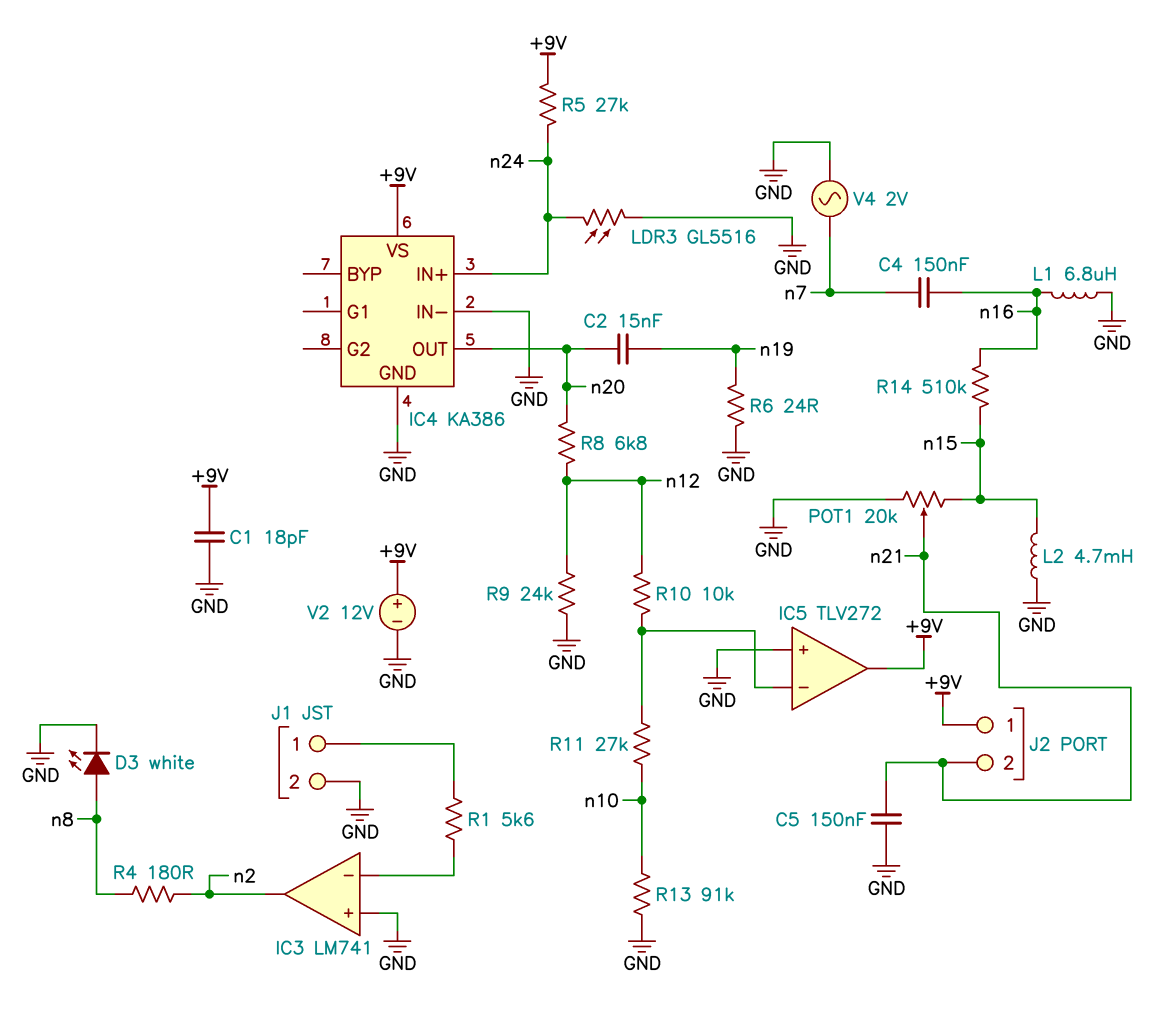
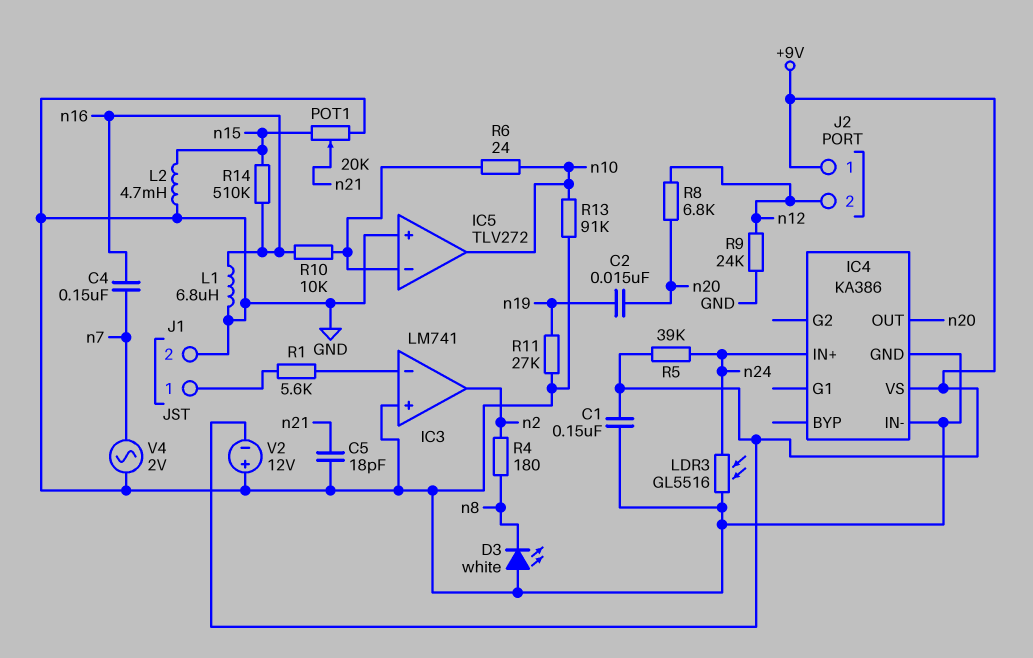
C1: 18pF (+9V, GND) -> 150nF (+9V, GND)
C5: 150nF (GND, n21) -> 18pF (GND, n21)
D3: LED white (A n8, K GND) -> LED white (A GND, K n8)
IC5 pin out: +9V -> n10
J2 pin 2: n21 -> n12
R5: 27k (+9V, n24) -> 39k (+9V, n24)
R6: 24 (GND, n19) -> 24 (IC5/in-, n10)
R10: 10k (IC5/in-, n12) -> 10k (IC5/in-, n16)
R11: 27k (IC5/in-, n10) -> 27k (GND, n19)
V2: 12V (plus +9V, minus GND) -> 12V (plus GND, minus +9V)

